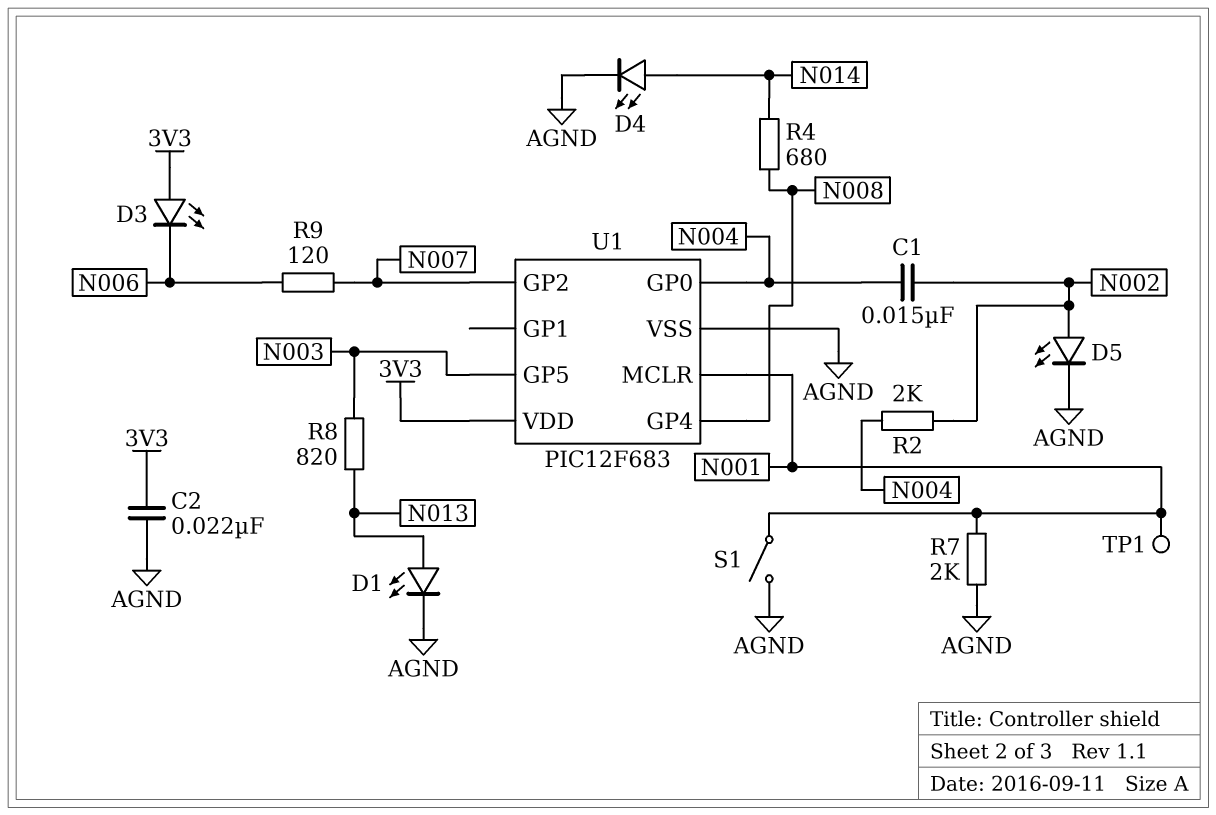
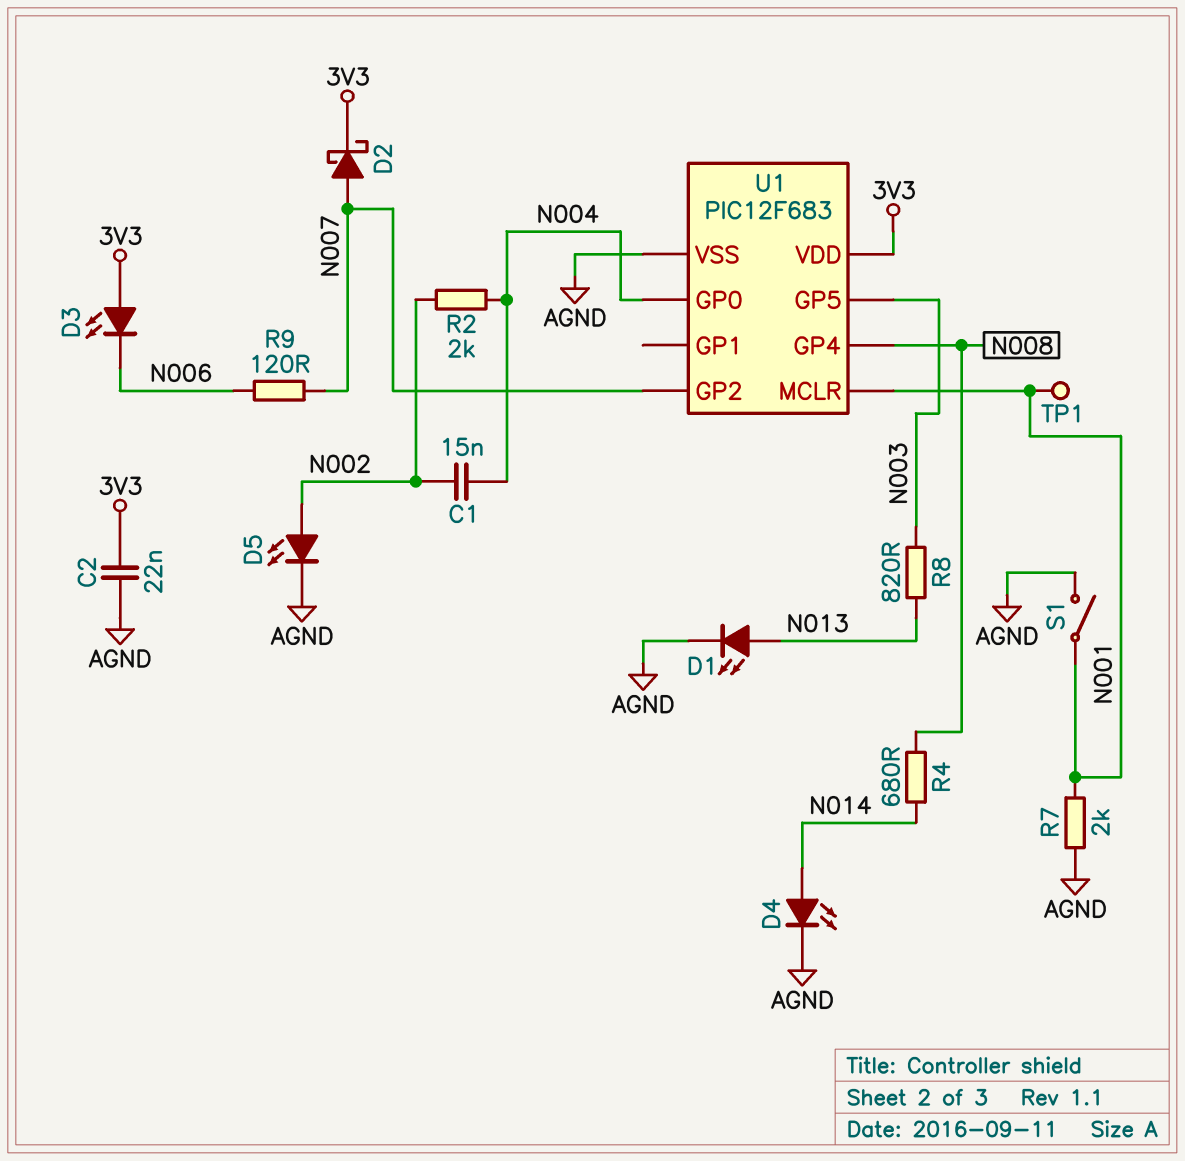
D2: none -> schottky (A N007, K 3V3)

